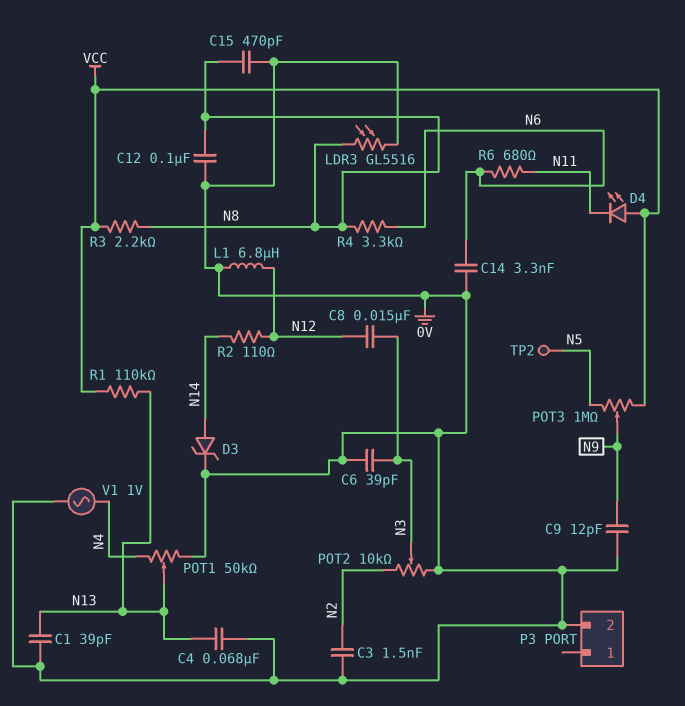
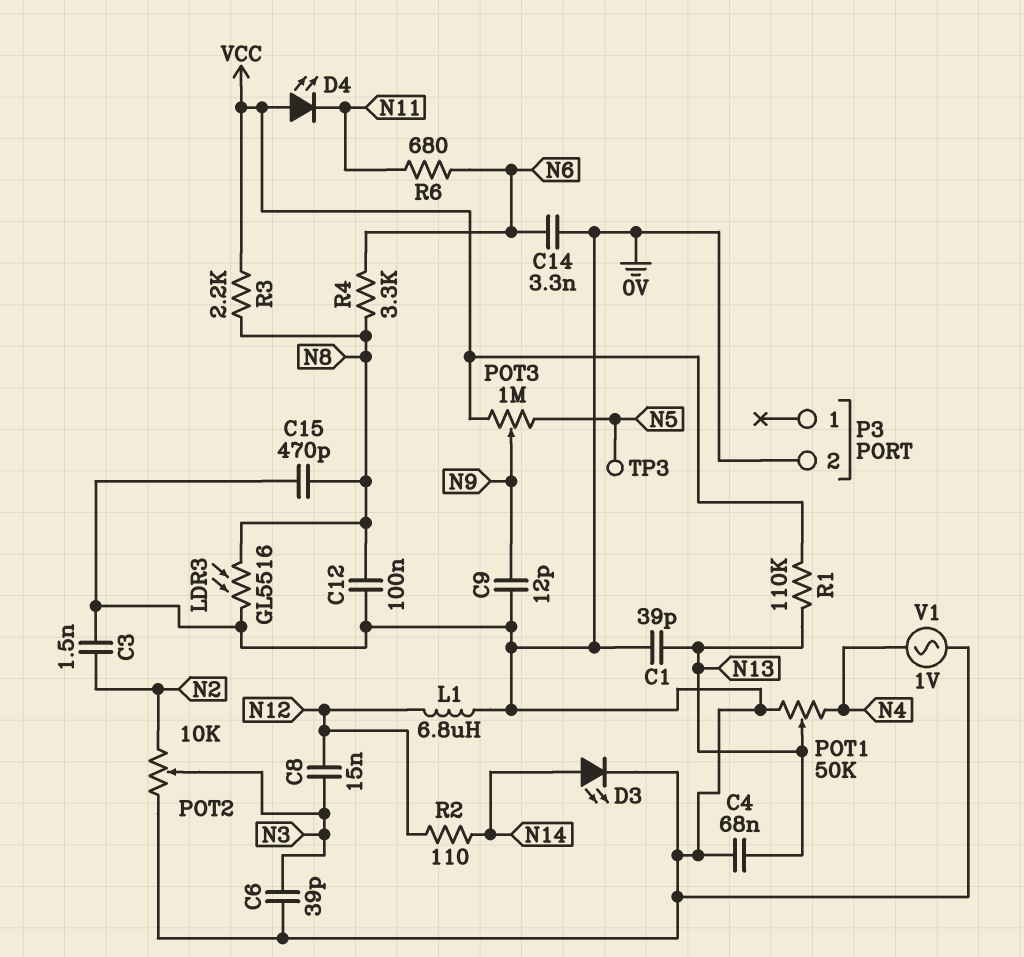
D3: zener (A N14, K 0V) -> LED (A N14, K 0V)
TP2: test point (N5) -> none
TP3: none -> test point (N5)

